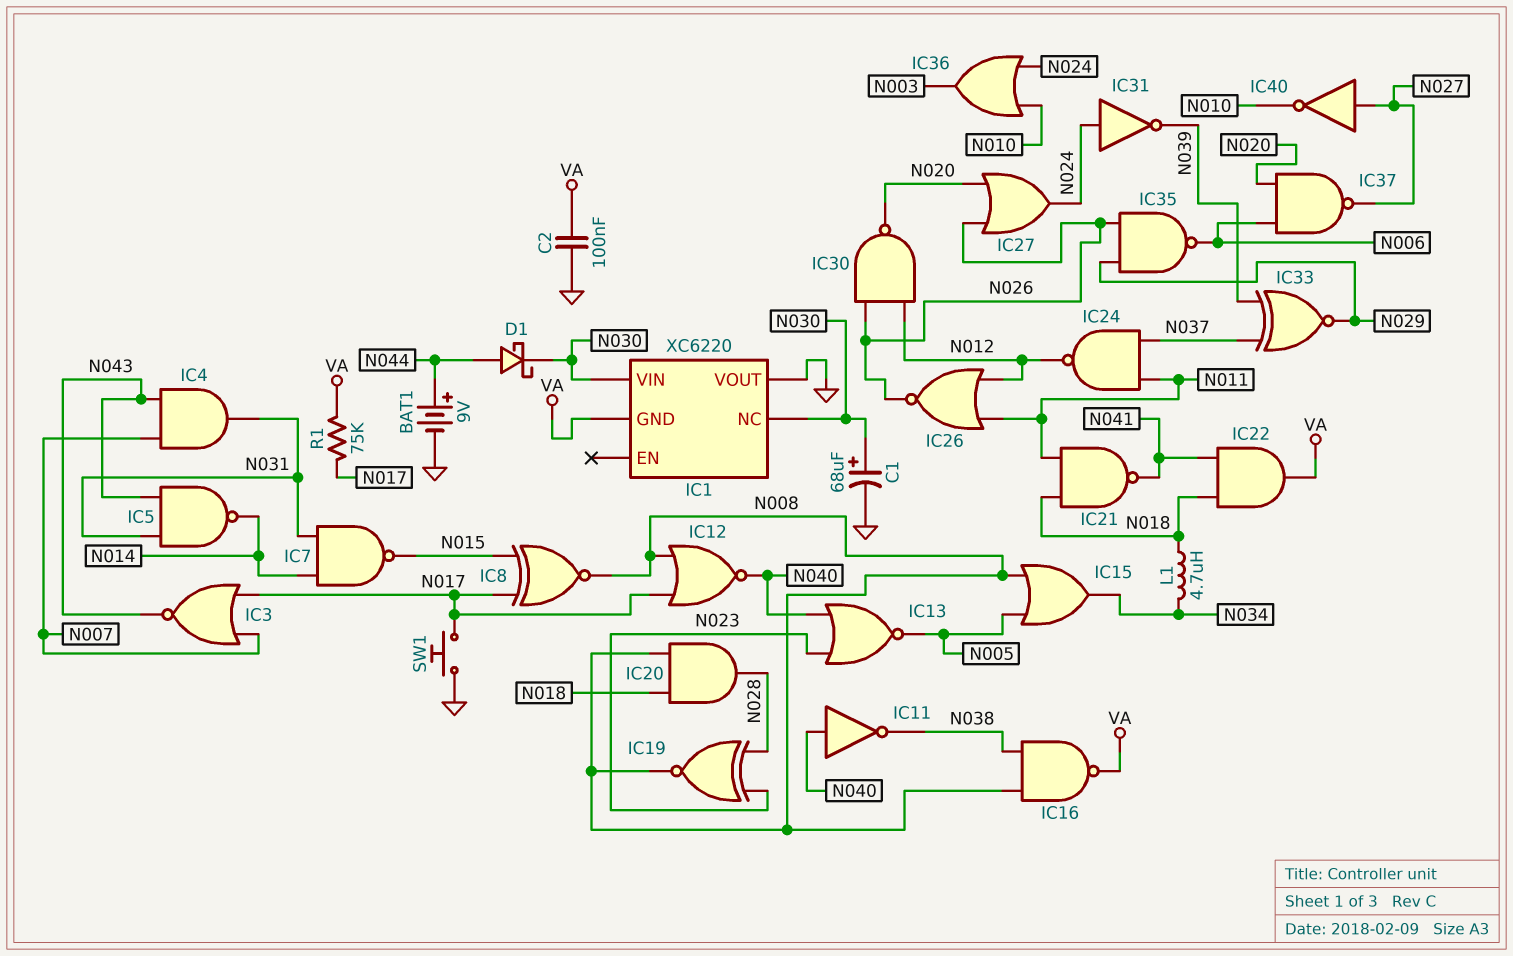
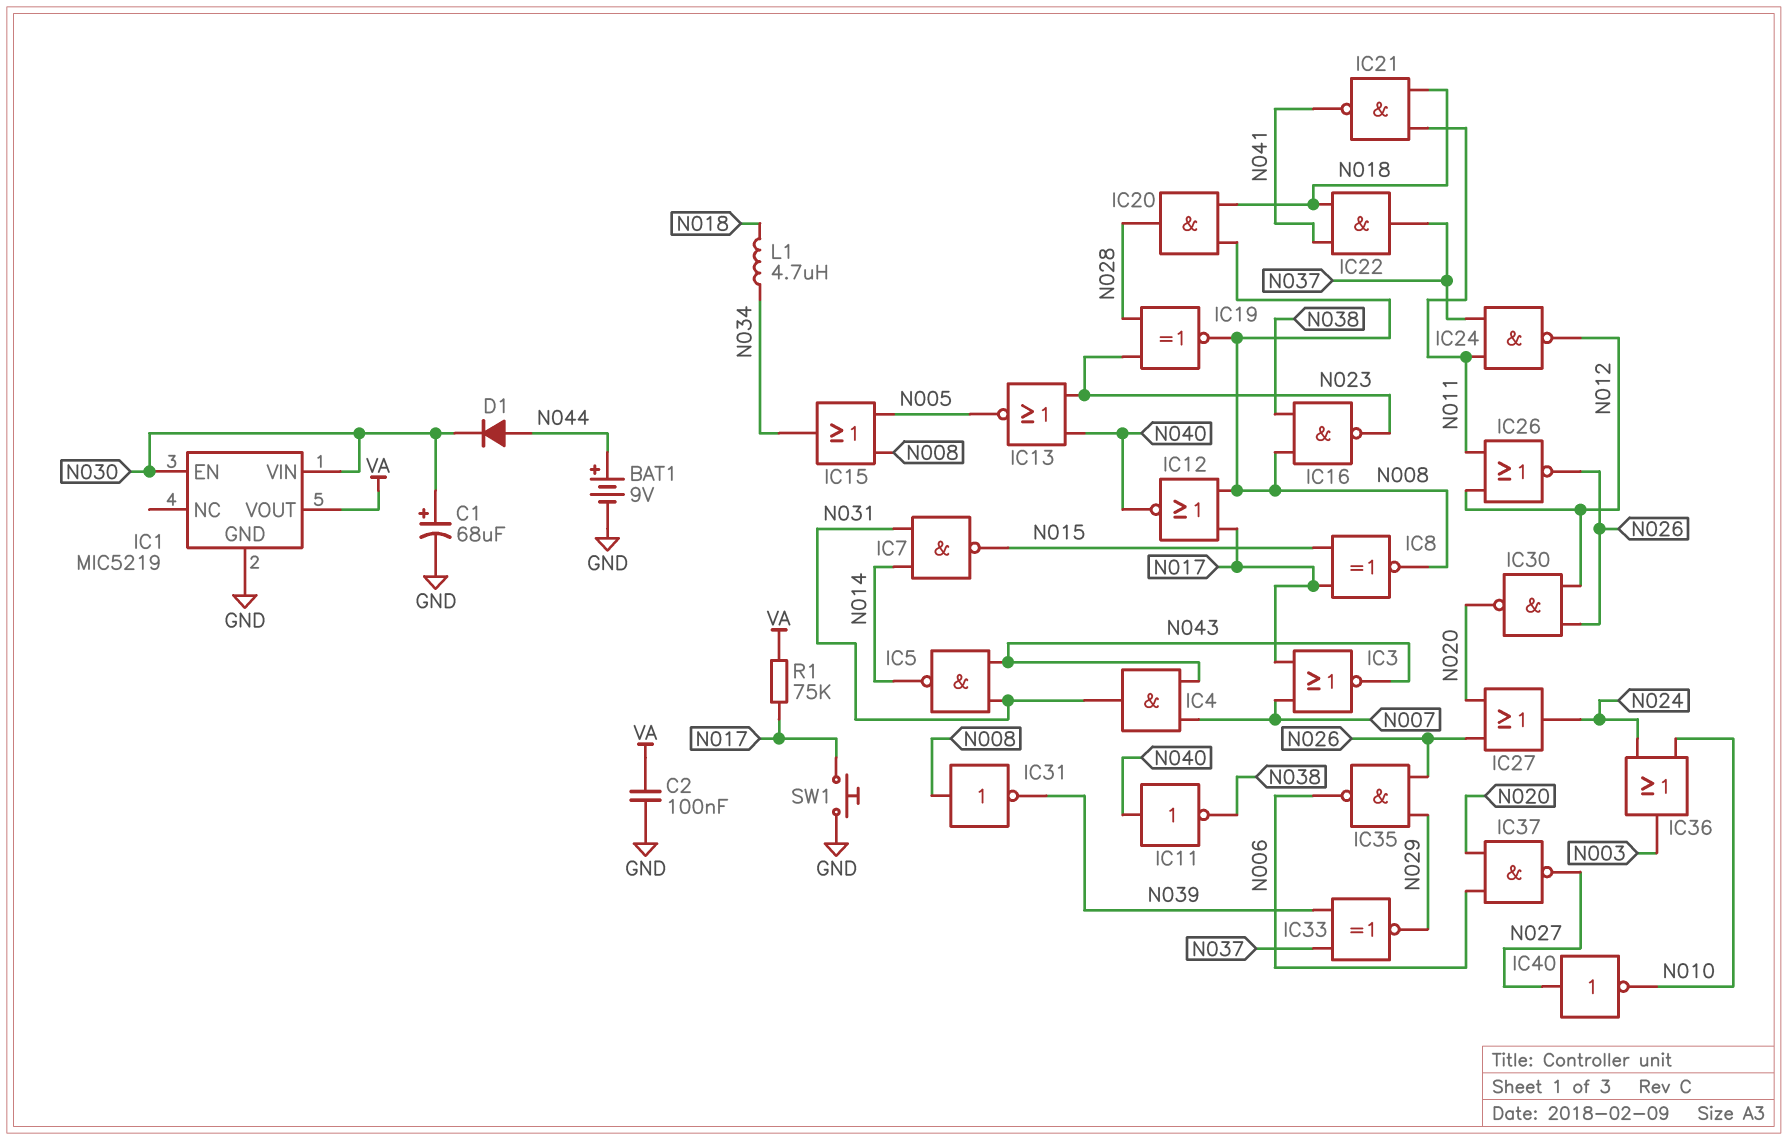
D1: schottky (A N044, K N030) -> diode (A N044, K N030)
IC1: XC6220 -> MIC5219
IC1 pin EN: none -> N030
IC1 pin GND: VA -> GND
IC1 pin NC: N030 -> none
IC1 pin VOUT: GND -> VA
IC16: NAND (in N008, in N038, out VA) -> NAND (in N008, in N038, out N023)
IC22: AND (in N018, in N041, out VA) -> AND (in N018, in N041, out N037)
IC31: NOT (in N024, out N039) -> NOT (in N008, out N039)

